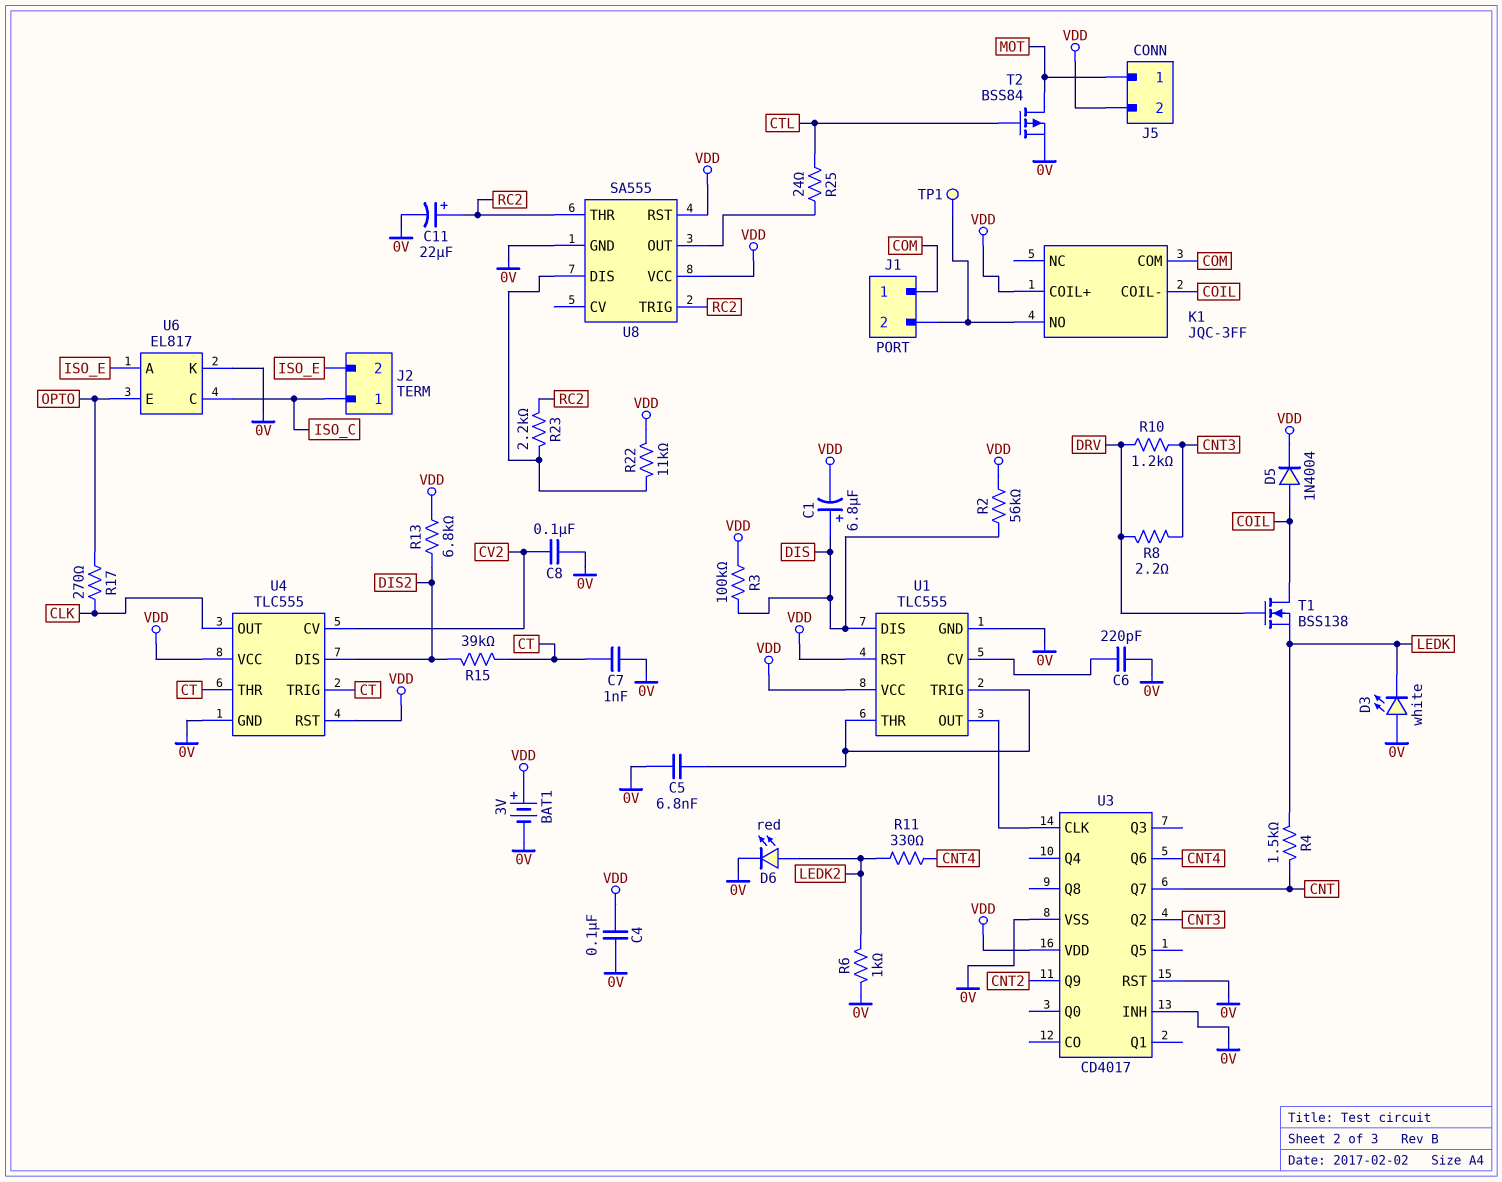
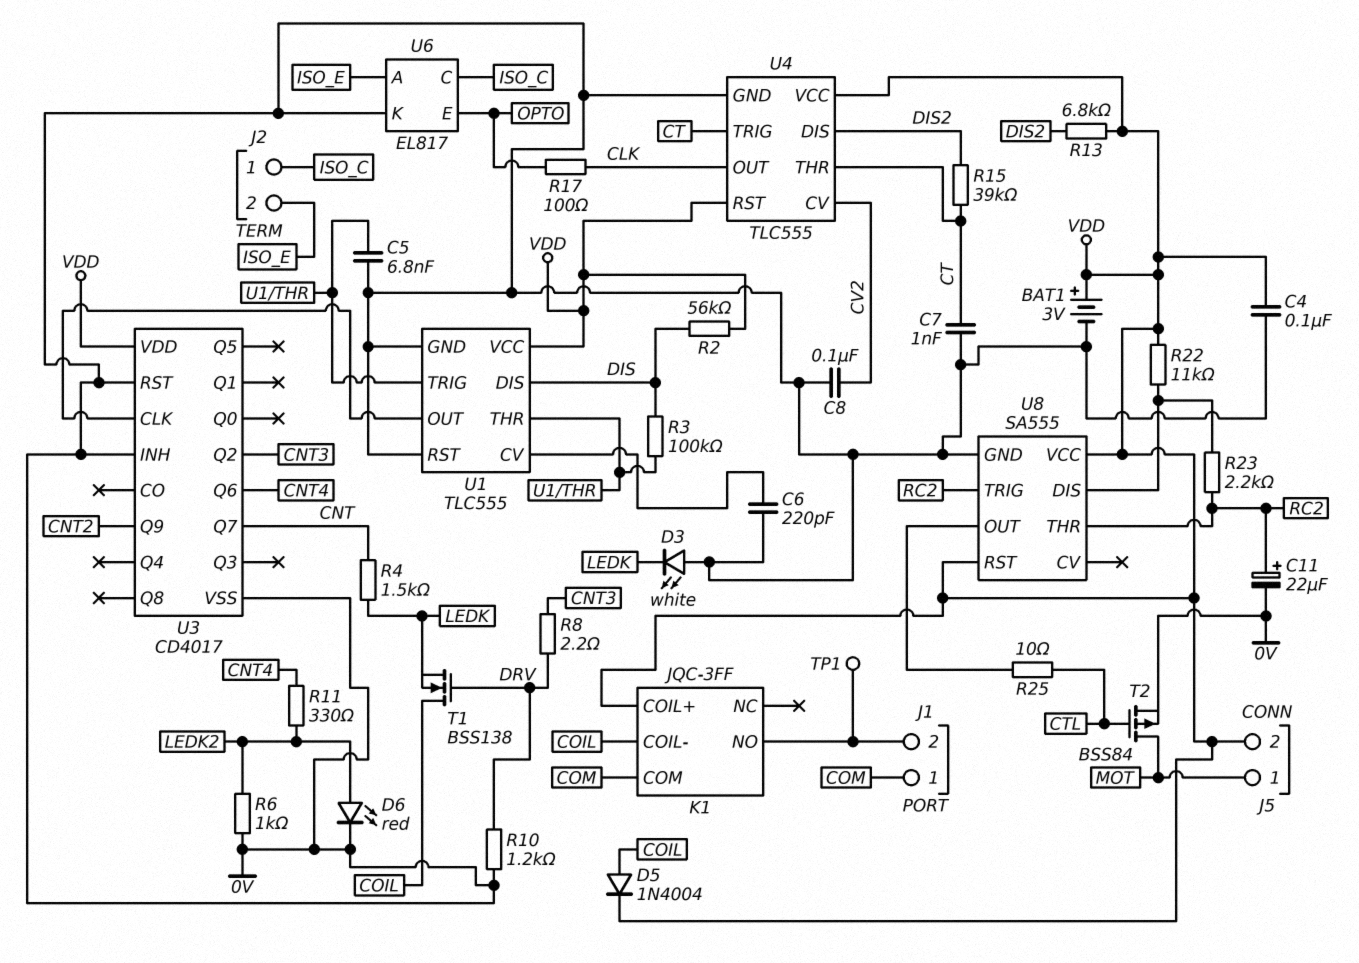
C1: 6.8uF (plus DIS, minus VDD) -> none
R3: 100k (DIS, VDD) -> 100k (DIS, U1/THR)
R10: 1.2k (CNT3, DRV) -> 1.2k (0V, DRV)
R17: 270 (CLK, OPTO) -> 100 (CLK, OPTO)
R25: 24 (CTL, U8/OUT) -> 10 (CTL, U8/OUT)
U1 pin RST: VDD -> 0V

